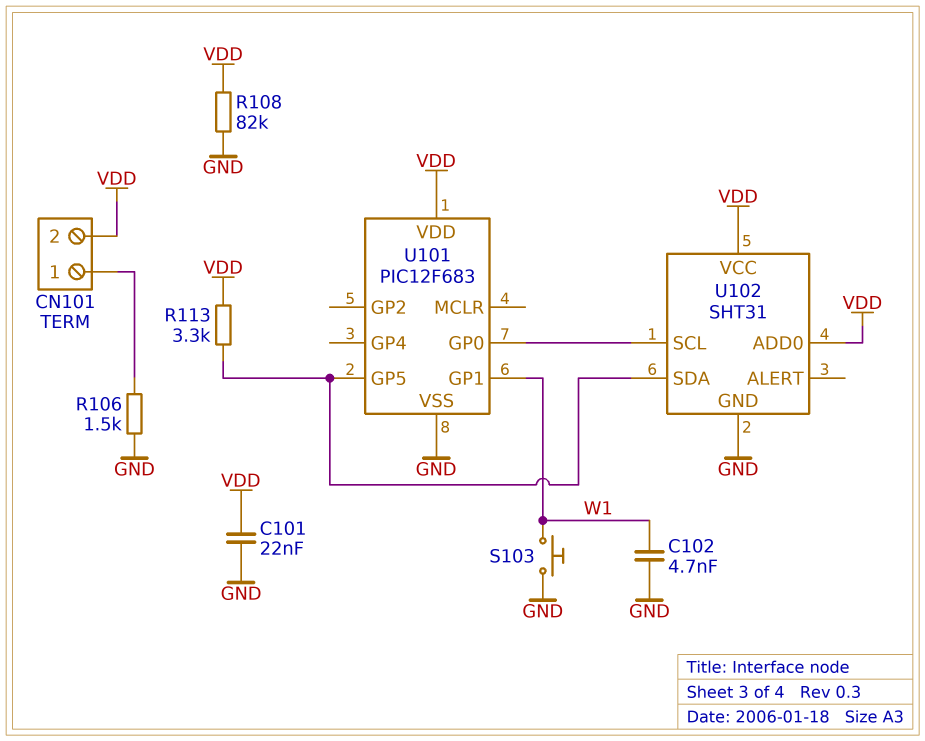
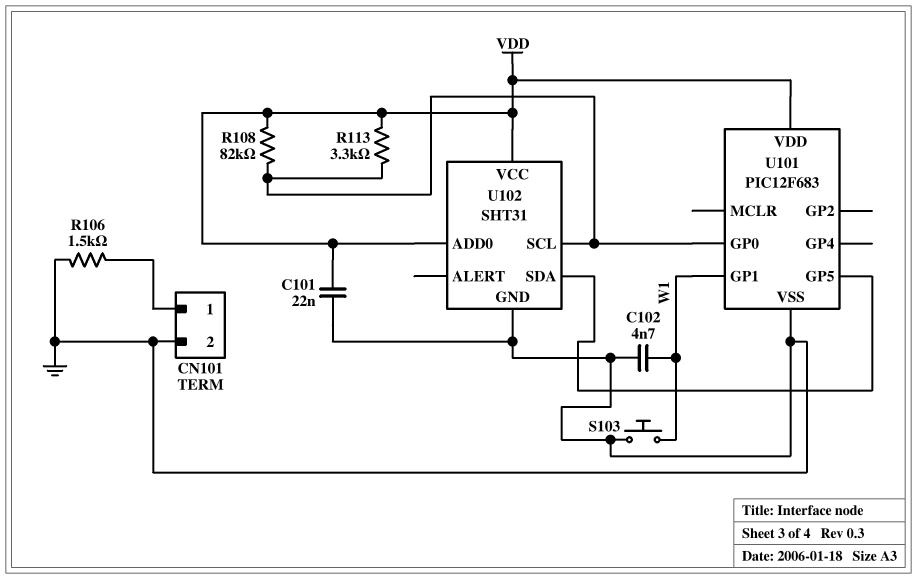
CN101 pin 2: VDD -> GND
R108: 82k (GND, VDD) -> 82k (U101/GP0, VDD)
R113: 3.3k (U101/GP5, VDD) -> 3.3k (U101/GP0, VDD)

